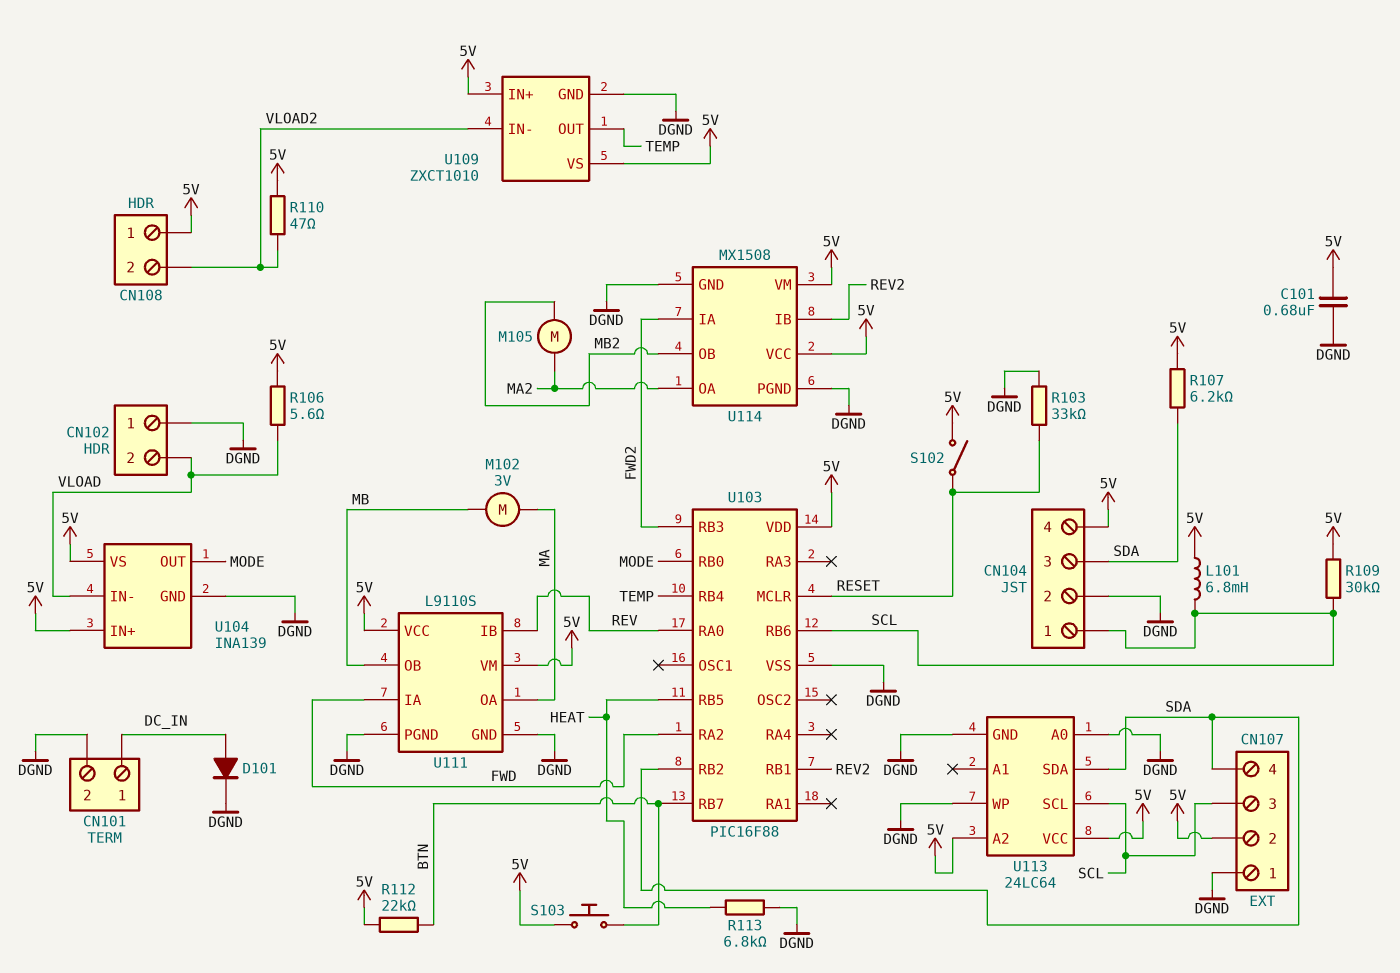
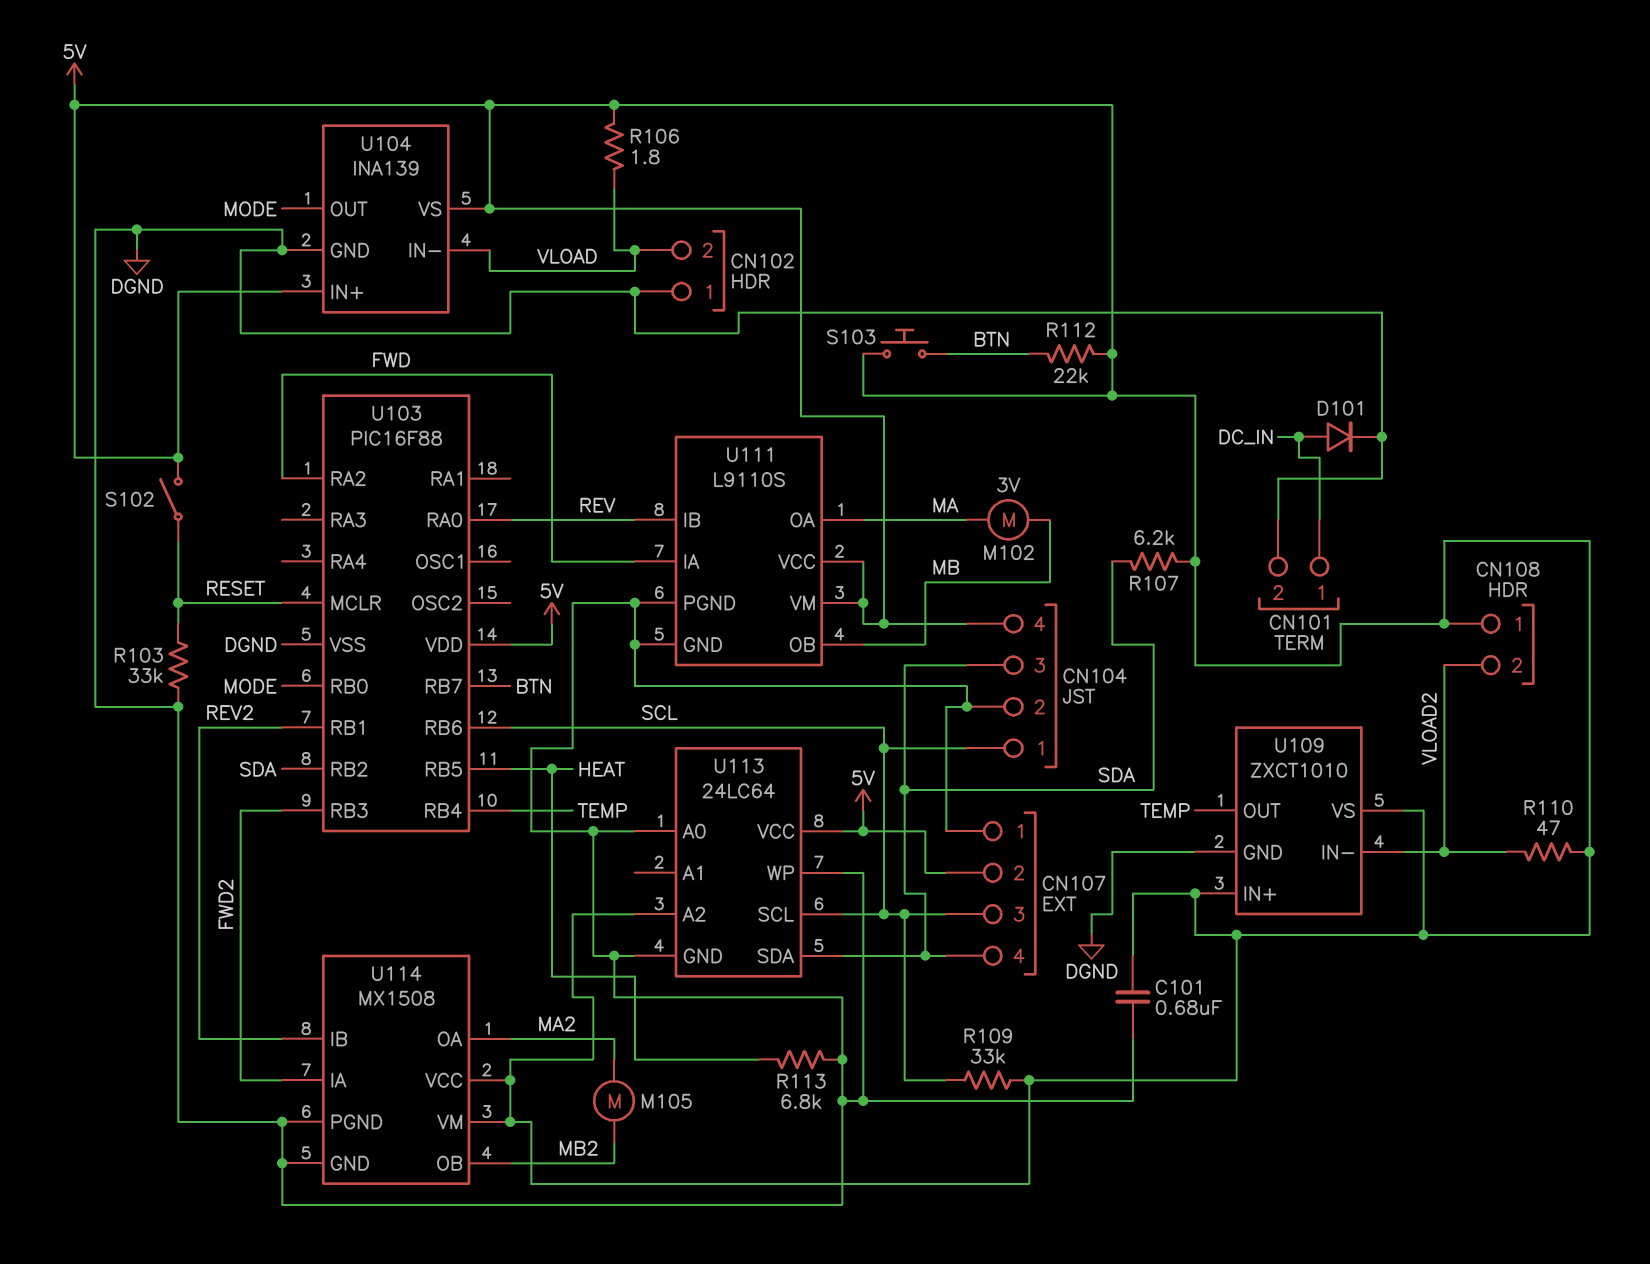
L101: 6.8mH (5V, SCL) -> none
R106: 5.6 (5V, VLOAD) -> 1.8 (5V, VLOAD)
R109: 30k (5V, SCL) -> 33k (5V, SCL)

